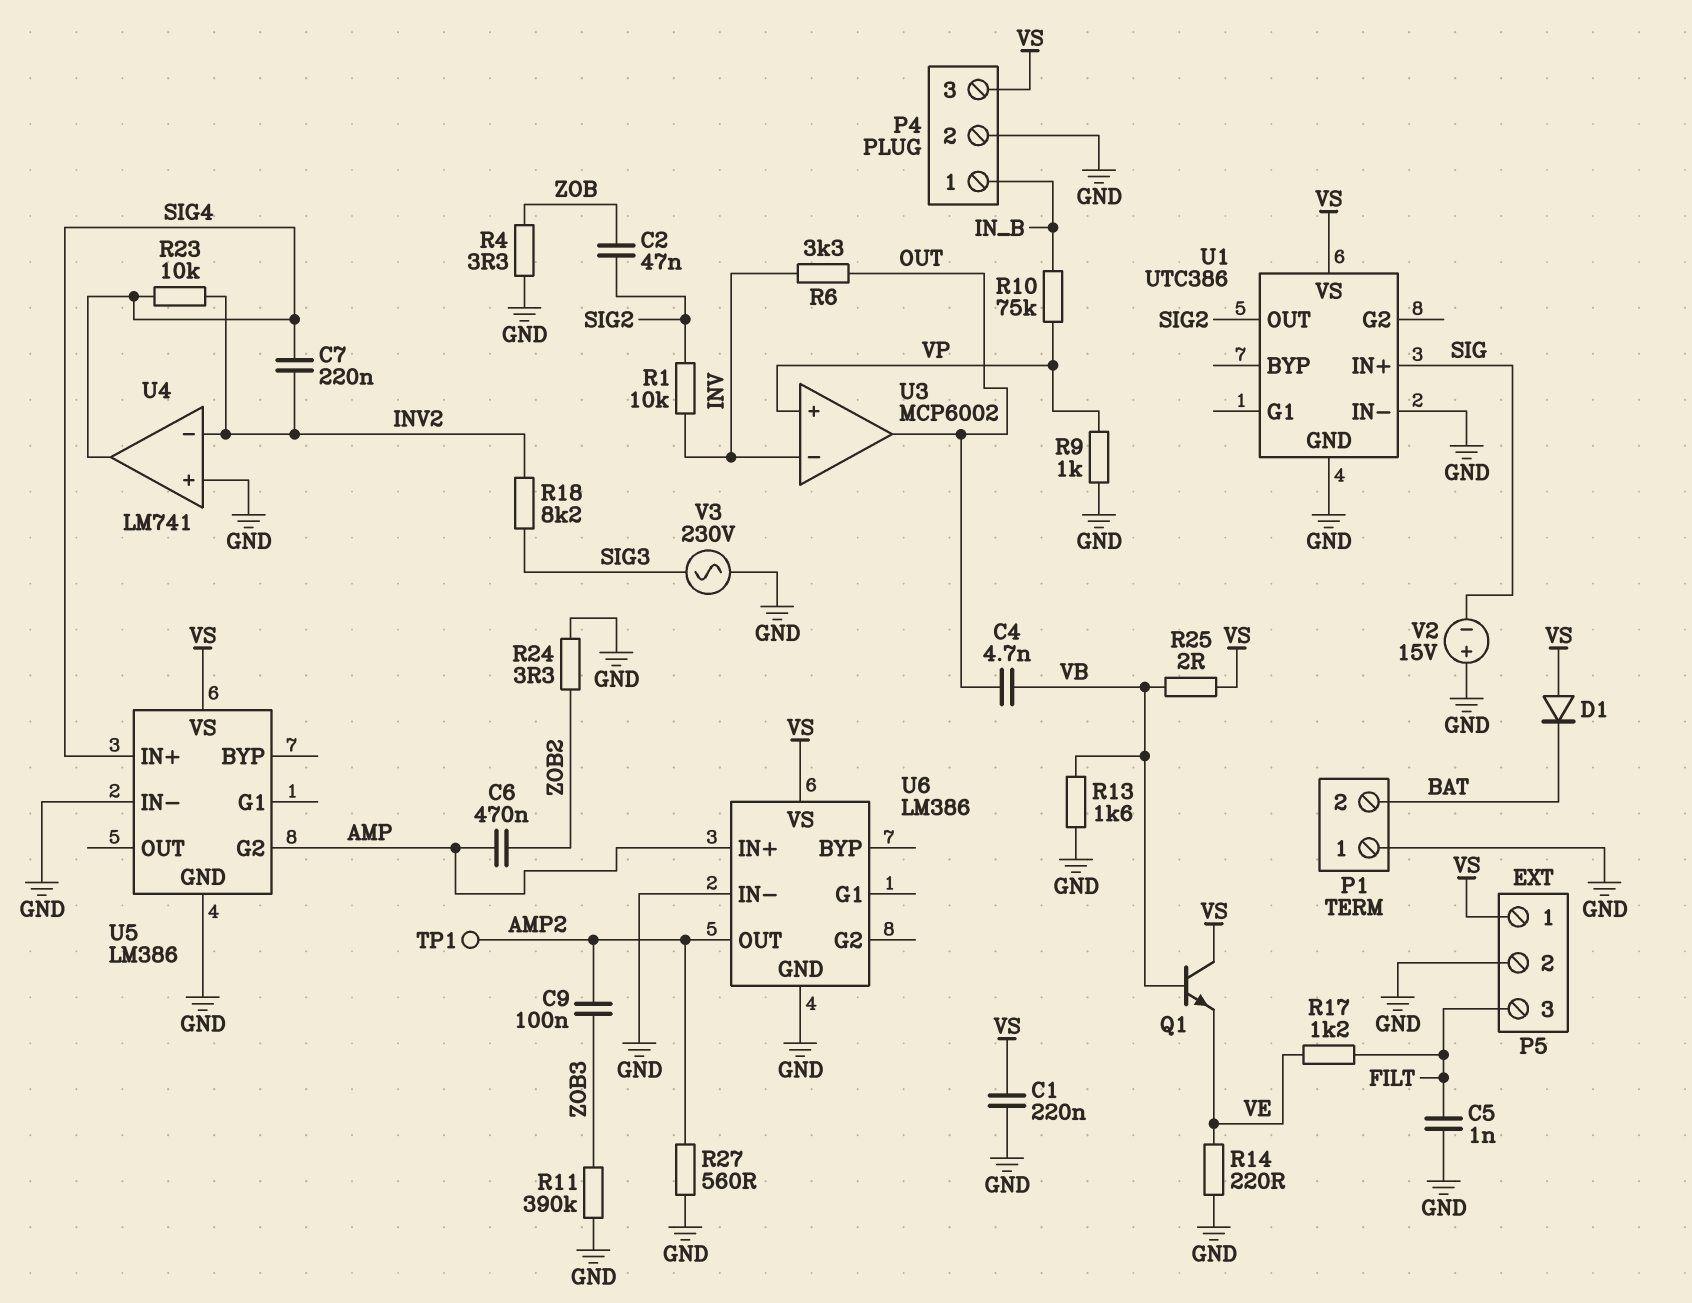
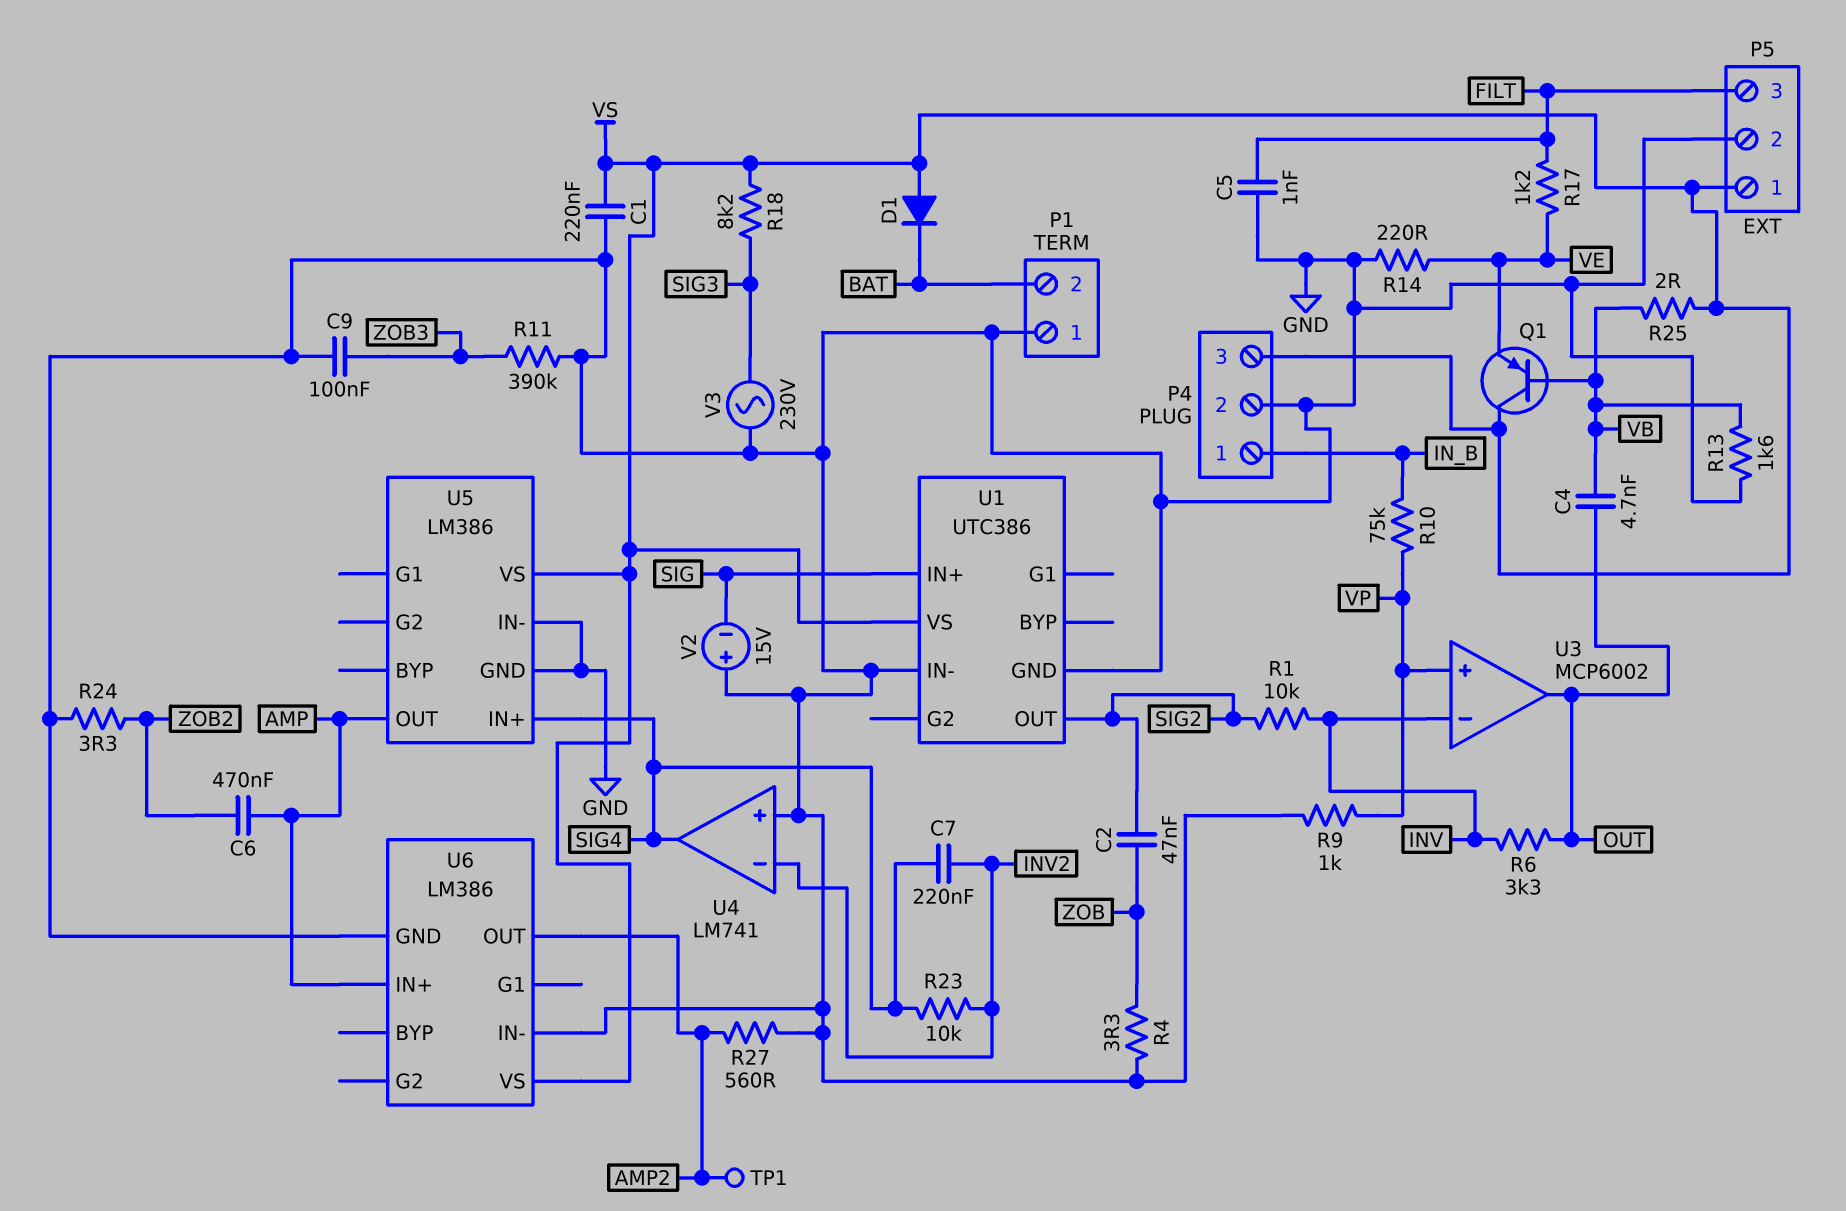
C9: 100nF (AMP2, ZOB3) -> 100nF (GND, ZOB3)
Q1: NPN (B VB, C VS, E VE) -> PNP (B VB, C VS, E VE)
R18: 8.2k (INV2, SIG3) -> 8.2k (SIG3, VS)
U5 pin G2: AMP -> none
U5 pin OUT: none -> AMP

